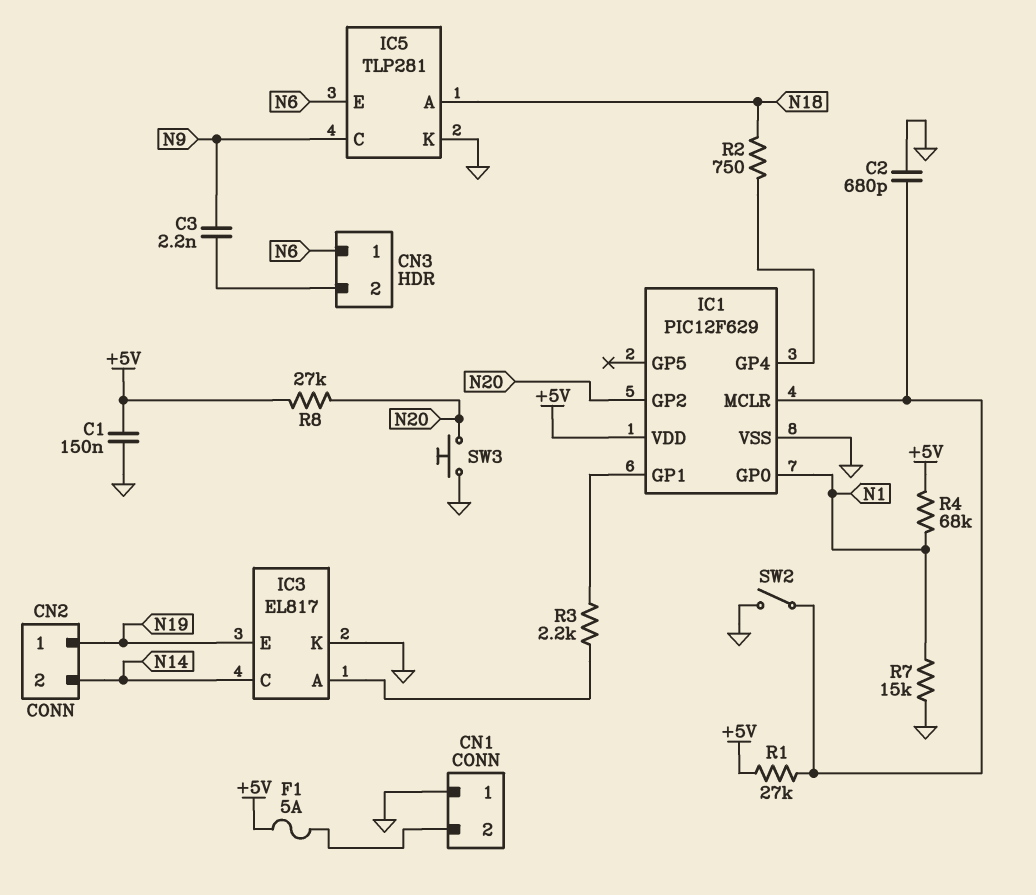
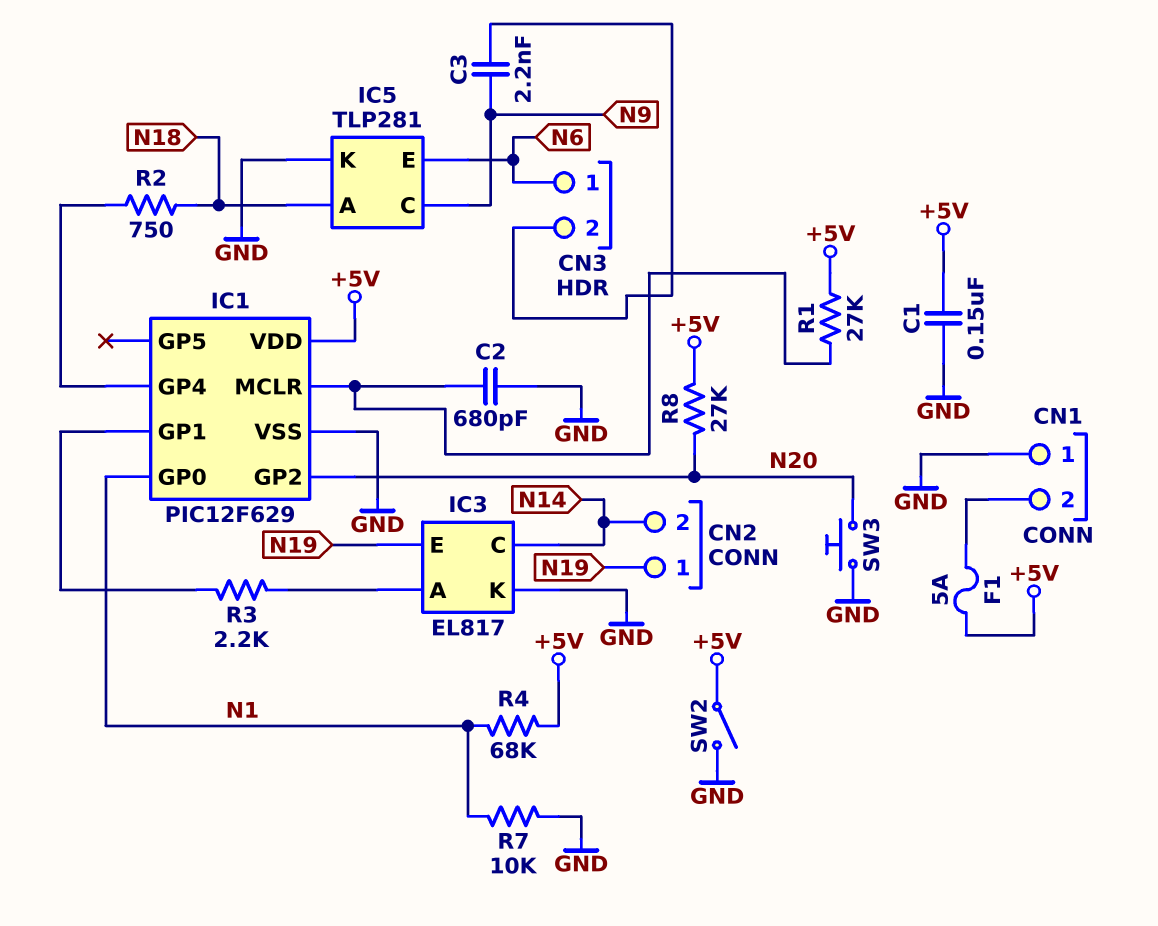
R7: 15k (GND, N1) -> 10k (GND, N1)
SW2: switch (GND, IC1/MCLR) -> switch (+5V, GND)

